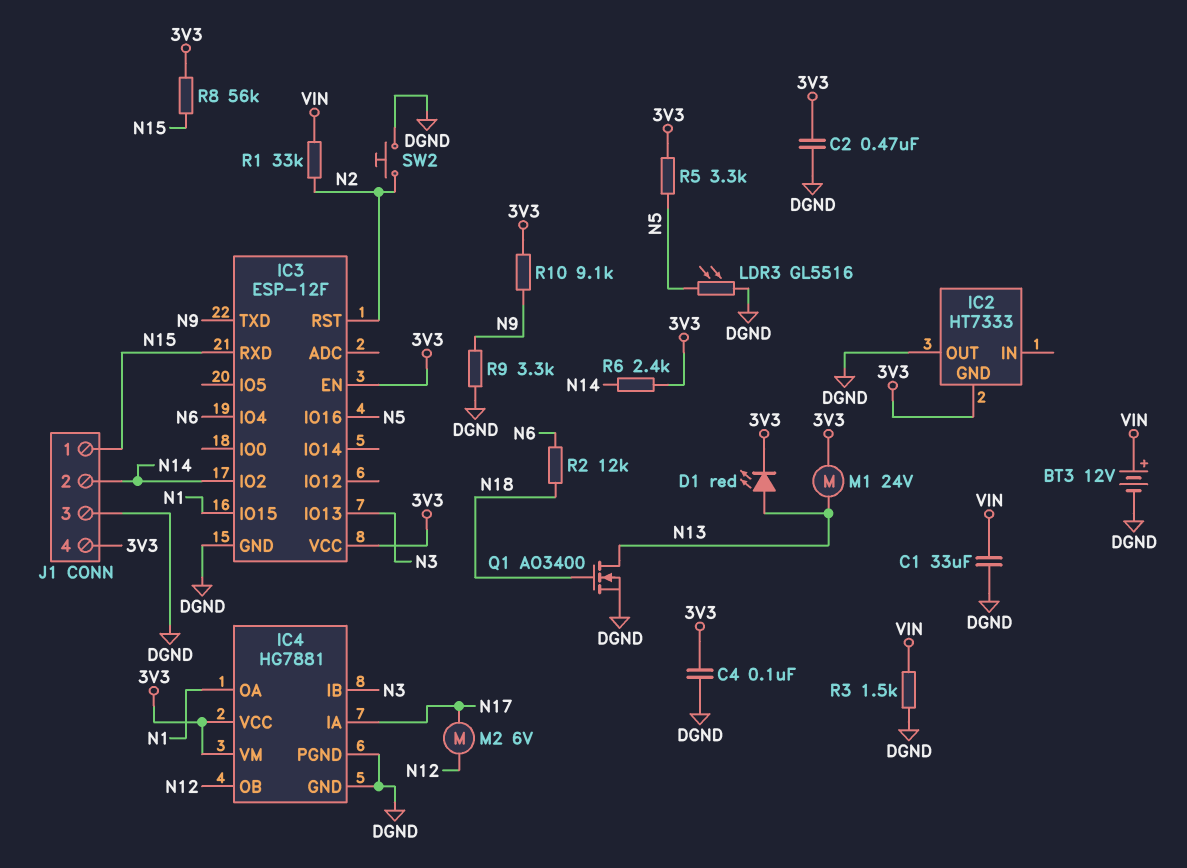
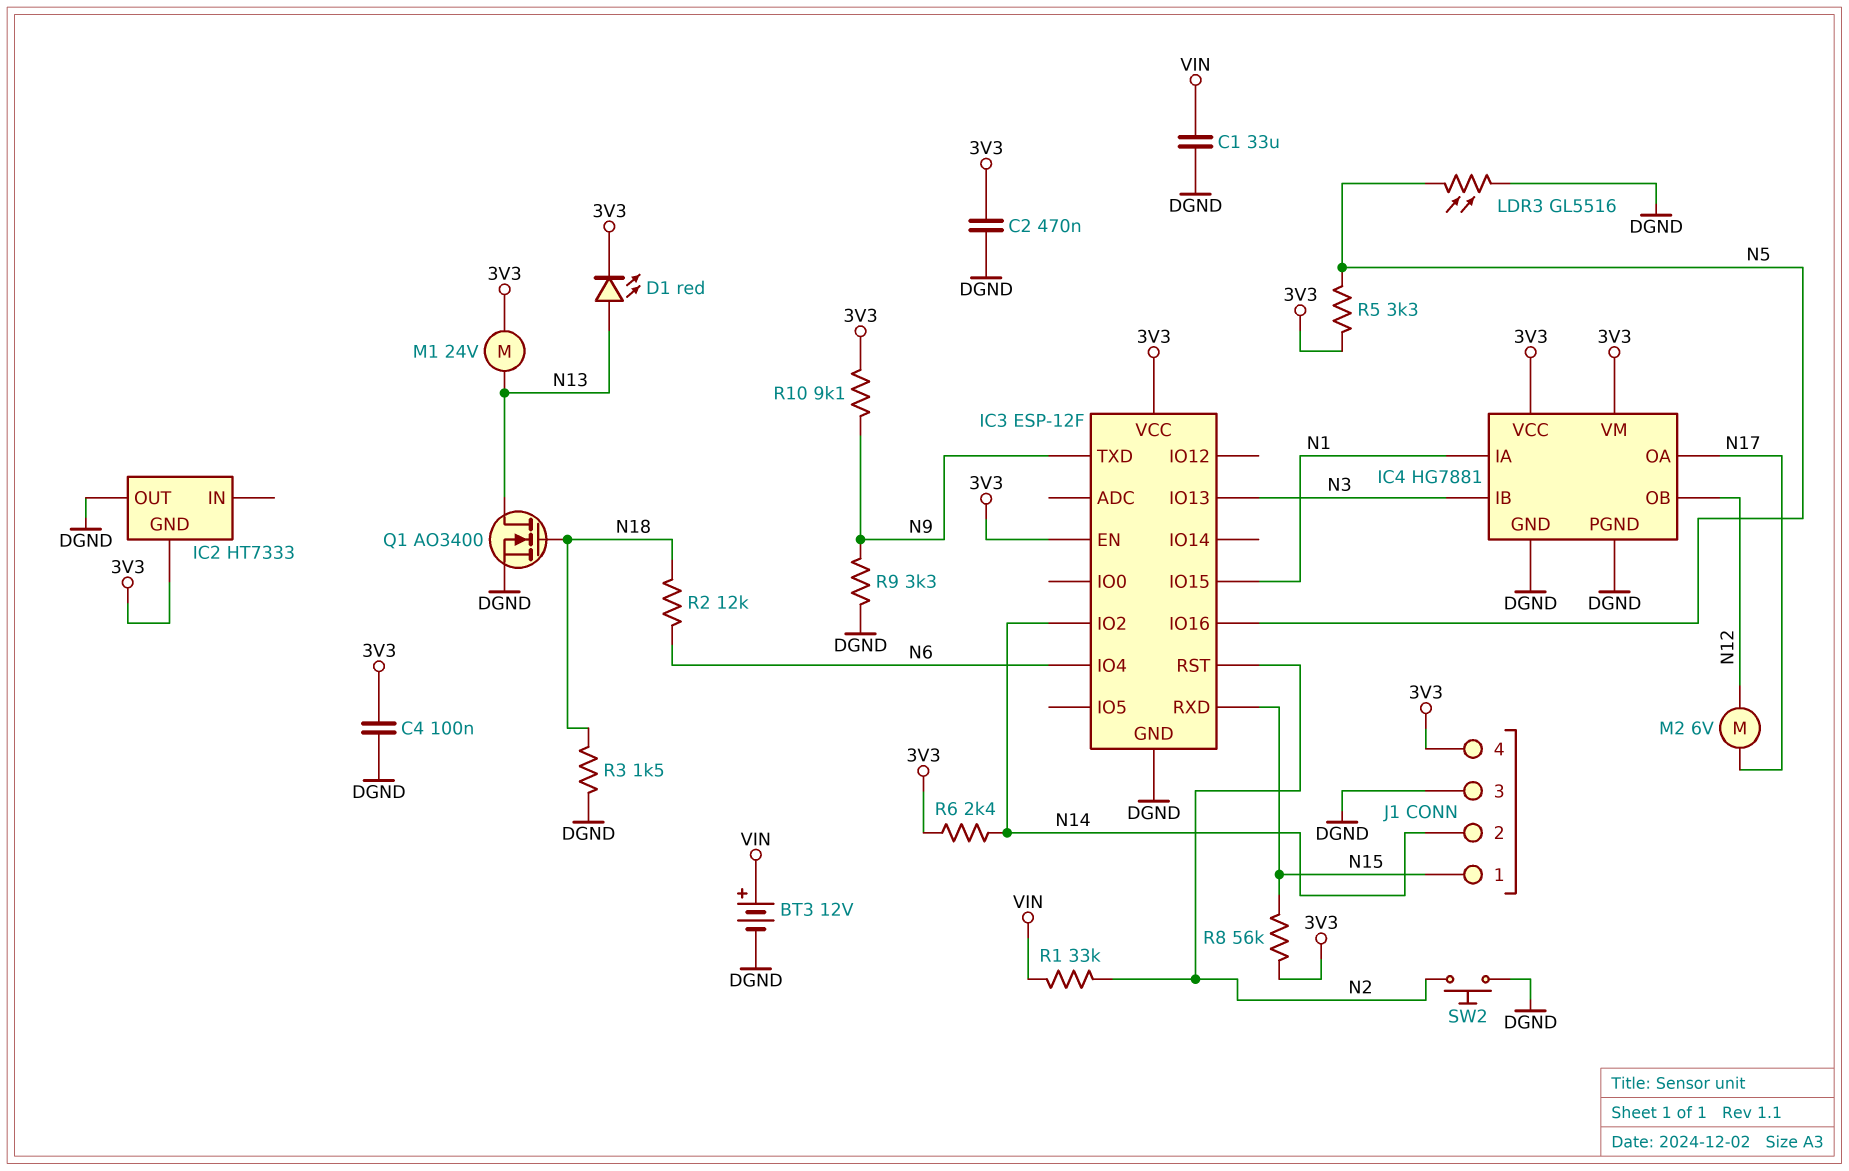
IC4 pin IA: N17 -> N1
IC4 pin OA: N1 -> N17
R3: 1.5k (DGND, VIN) -> 1.5k (DGND, N18)

